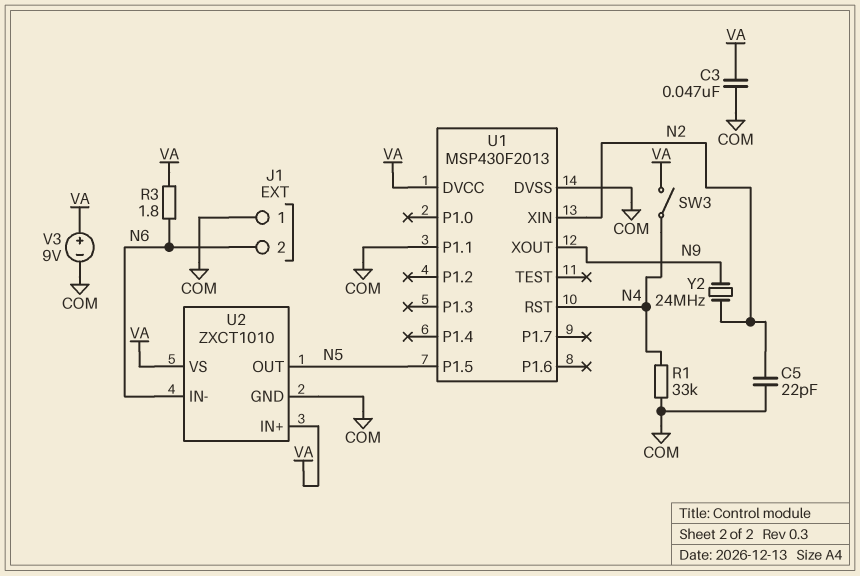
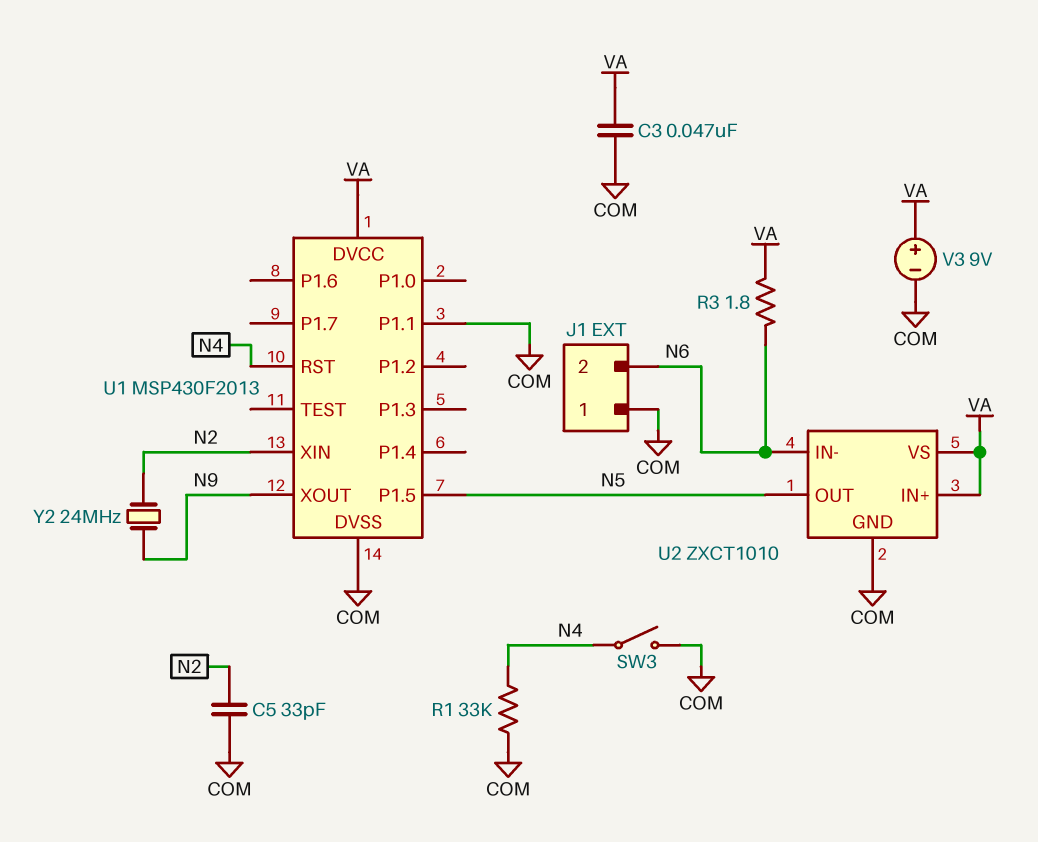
C5: 22pF (COM, N2) -> 33pF (COM, N2)
SW3: switch (N4, VA) -> switch (COM, N4)

